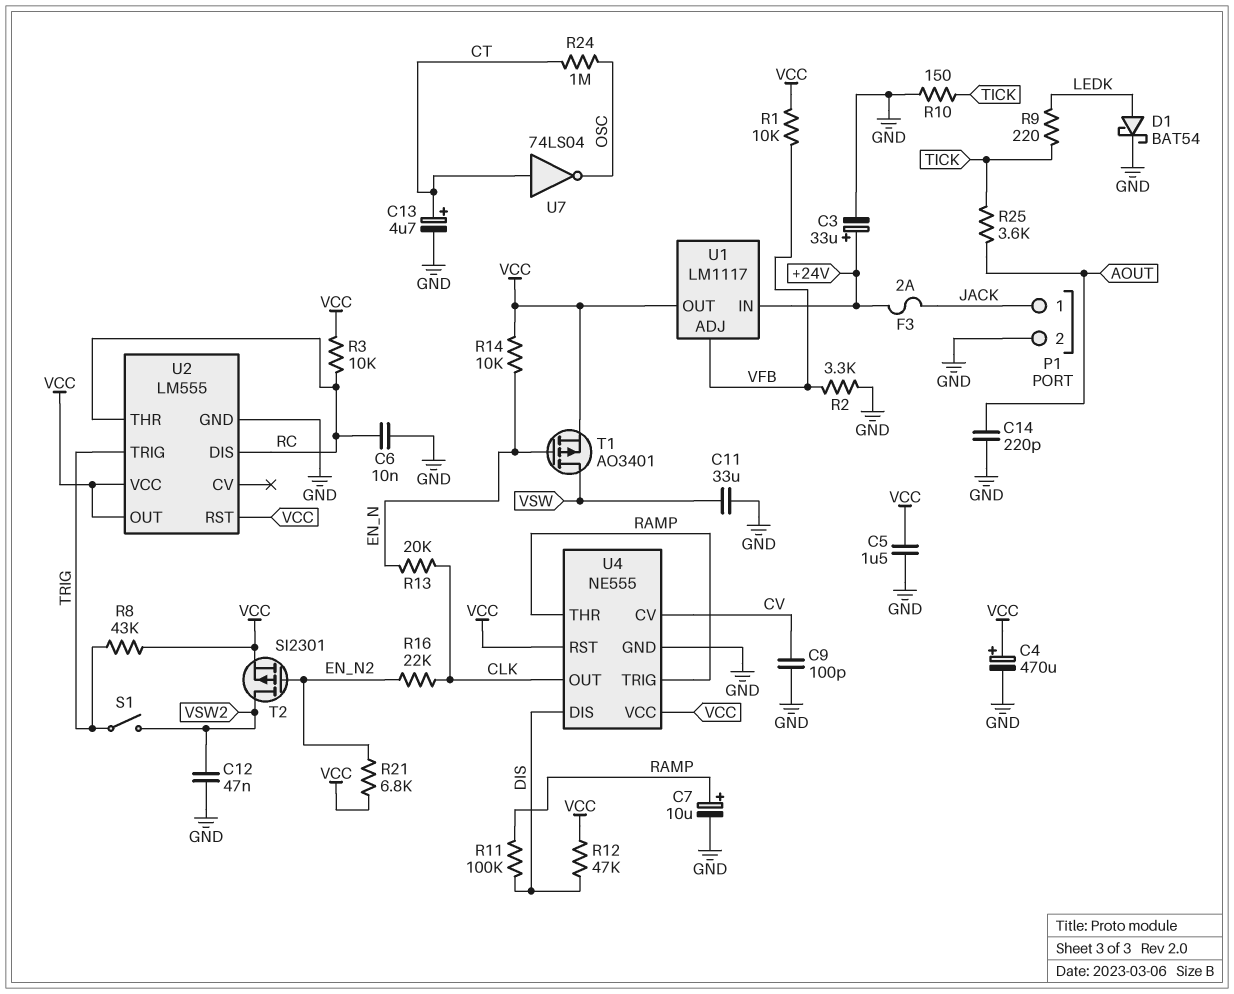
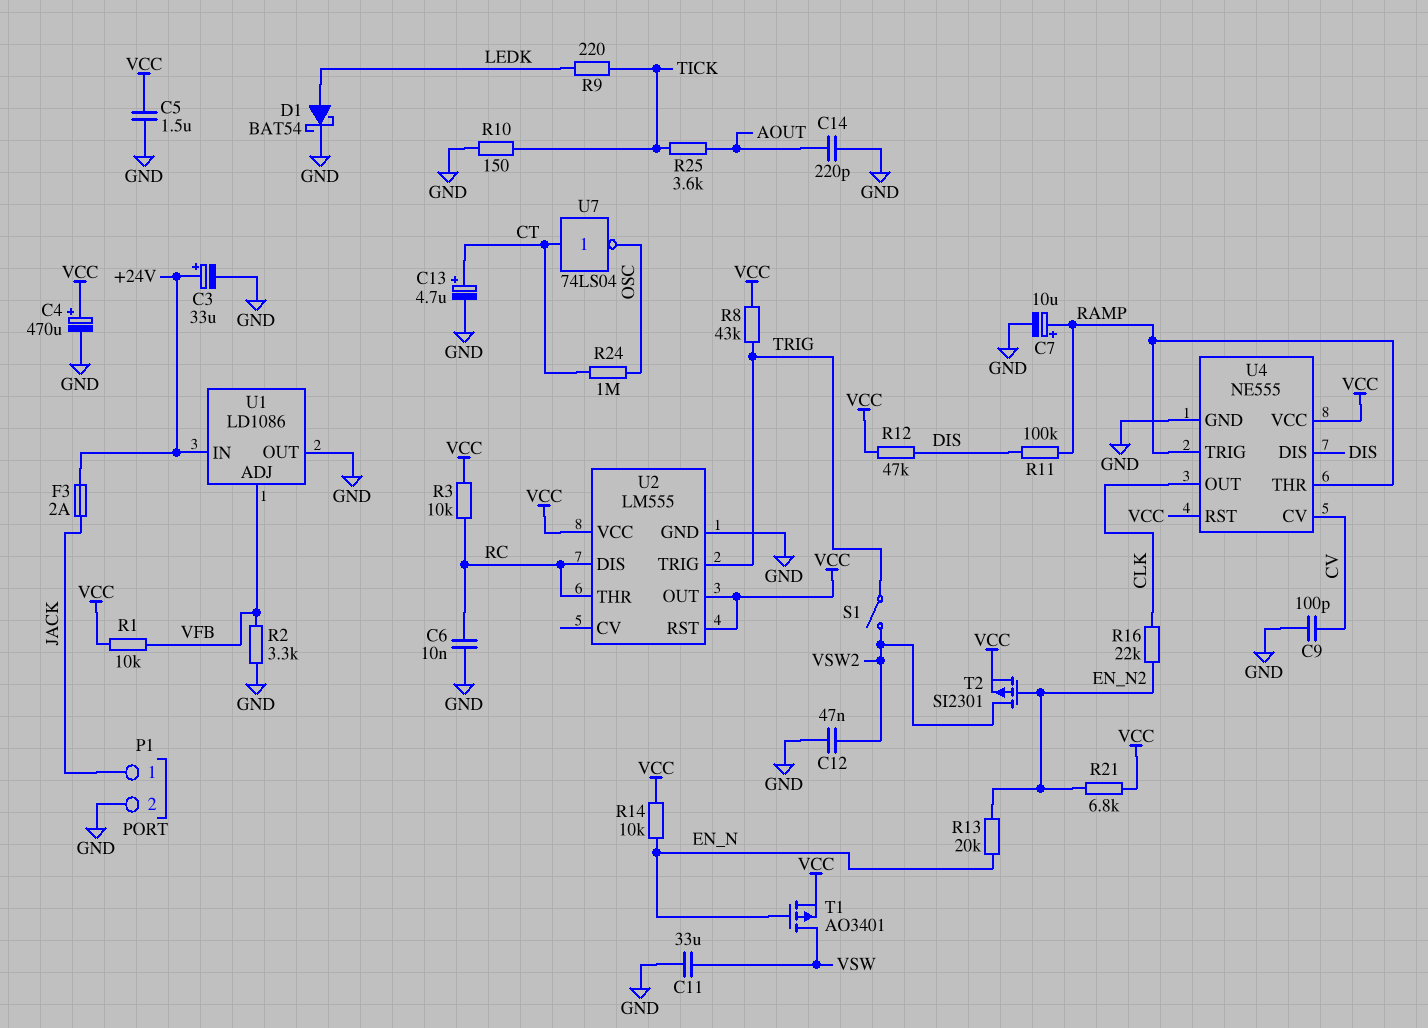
R13: 20k (CLK, EN_N) -> 20k (EN_N, EN_N2)
U1: LM1117 -> LD1086
U1 pin OUT: VCC -> GND

